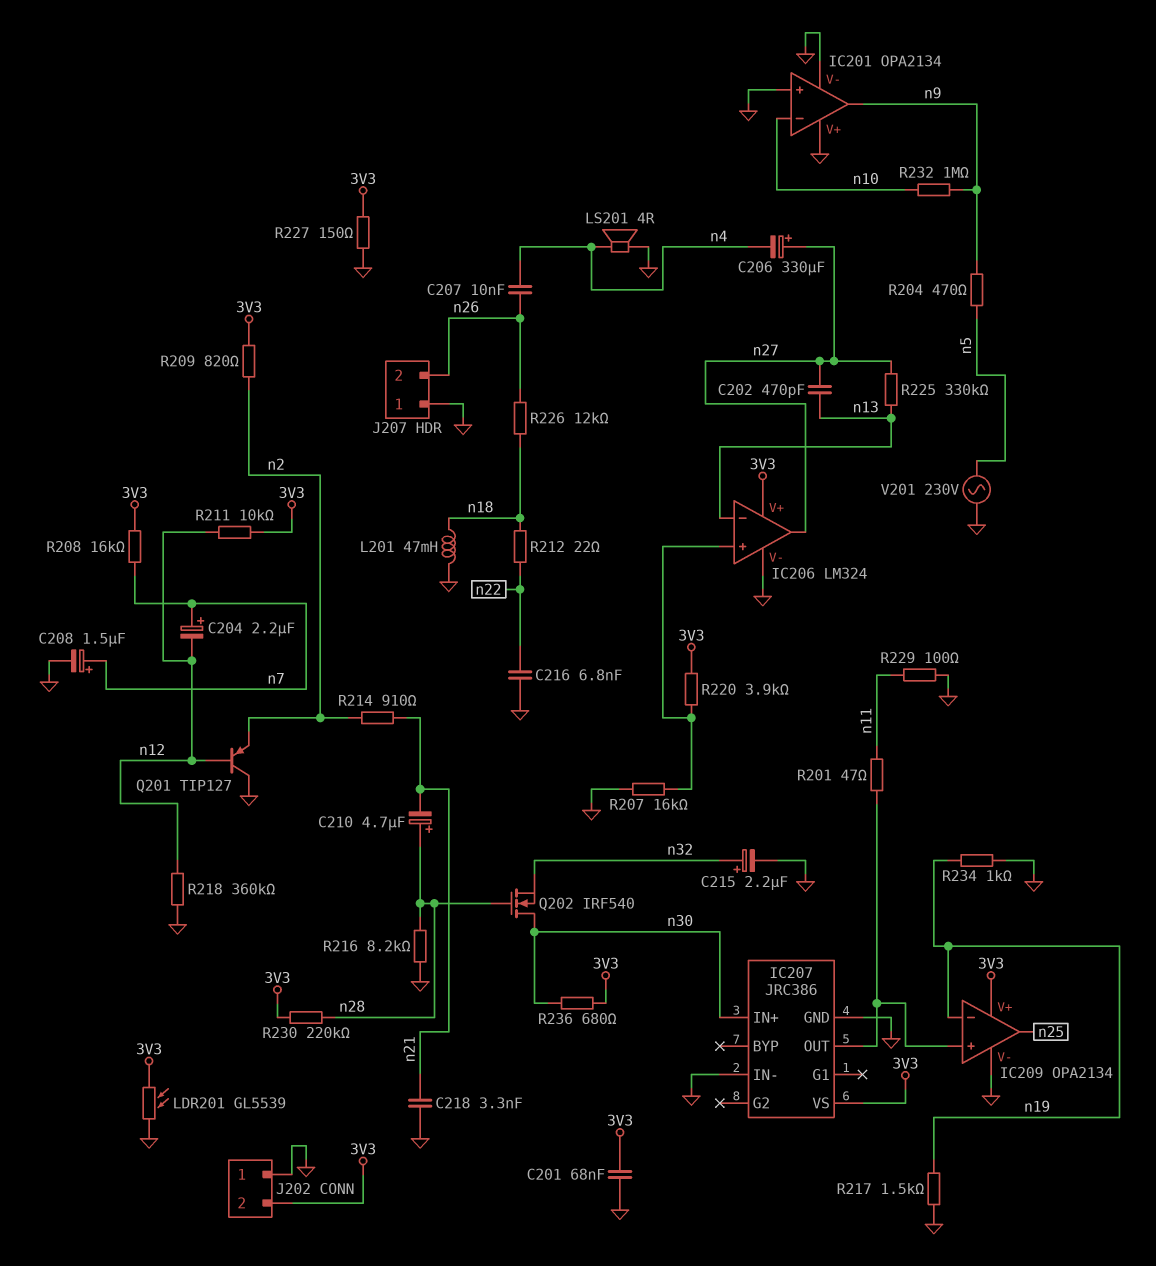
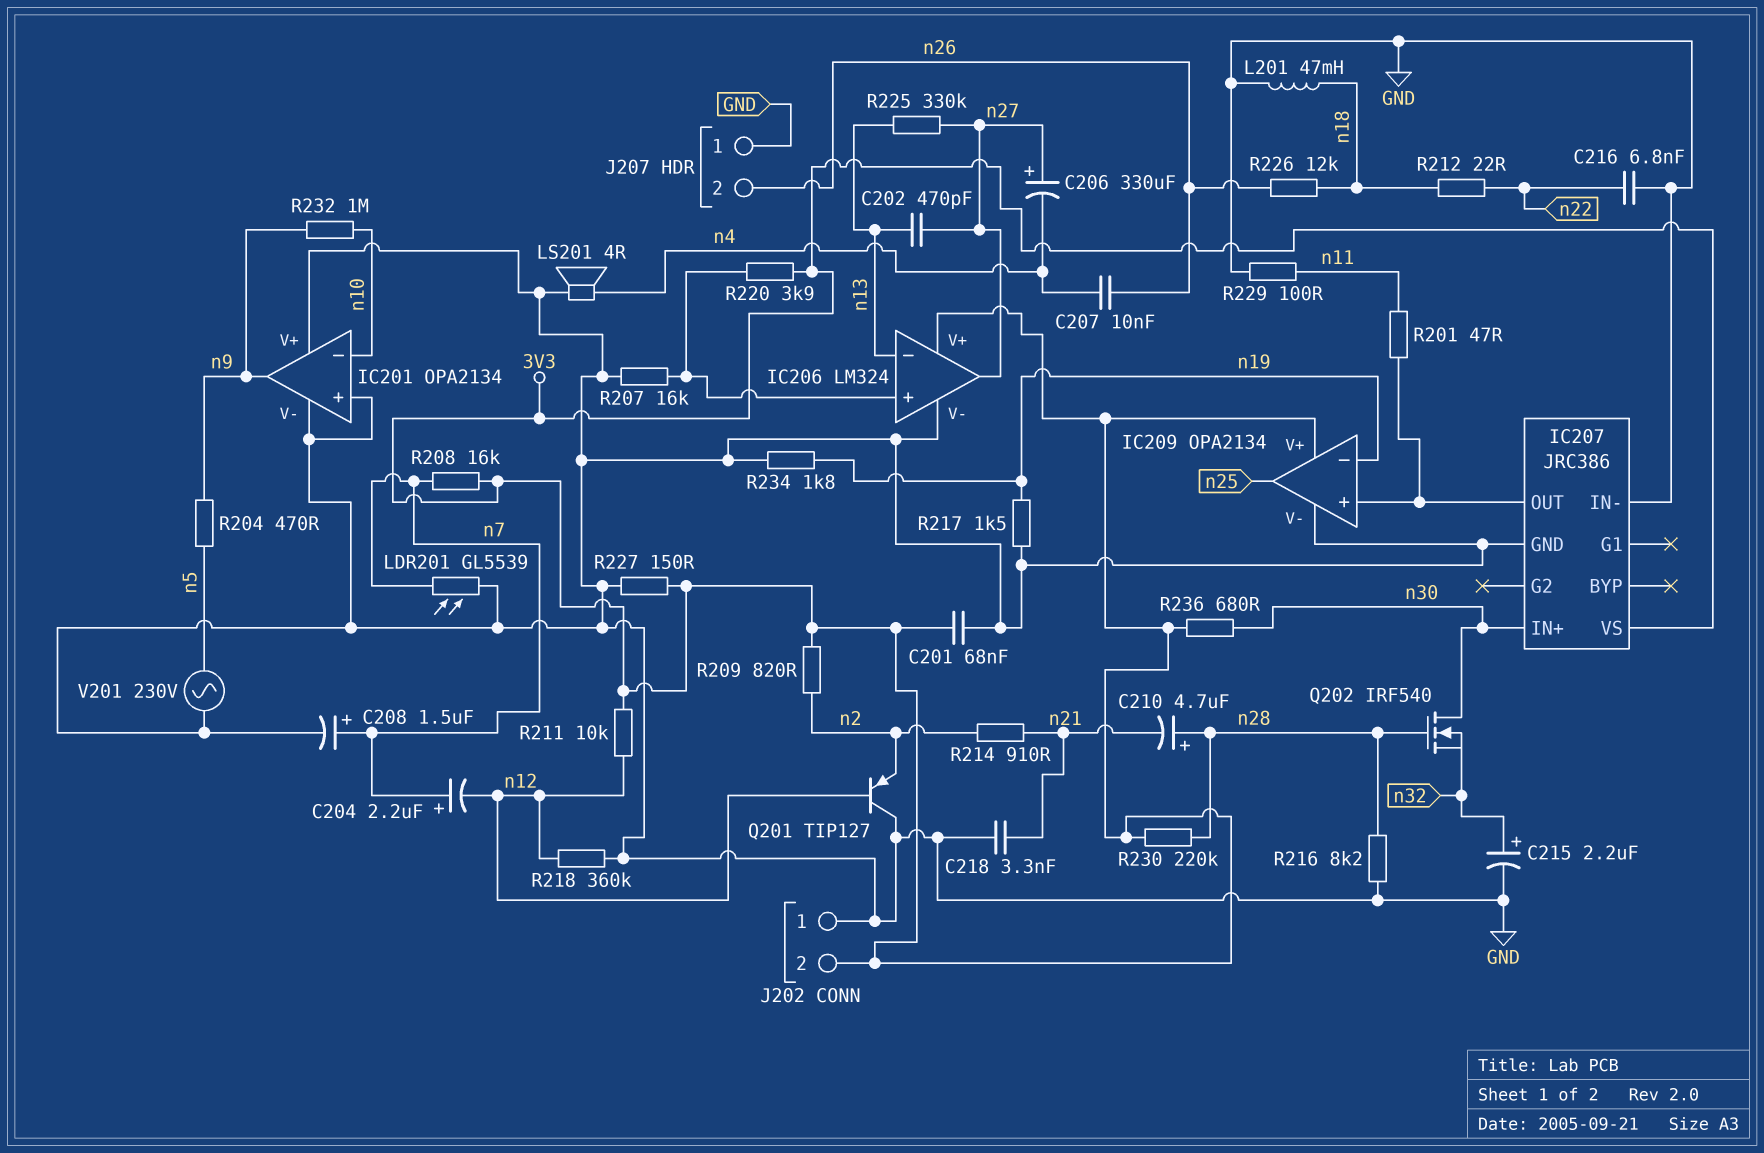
LDR201: GL5539 (3V3, GND) -> GL5539 (GND, n7)
R234: 1k (GND, n19) -> 1.8k (GND, n19)

